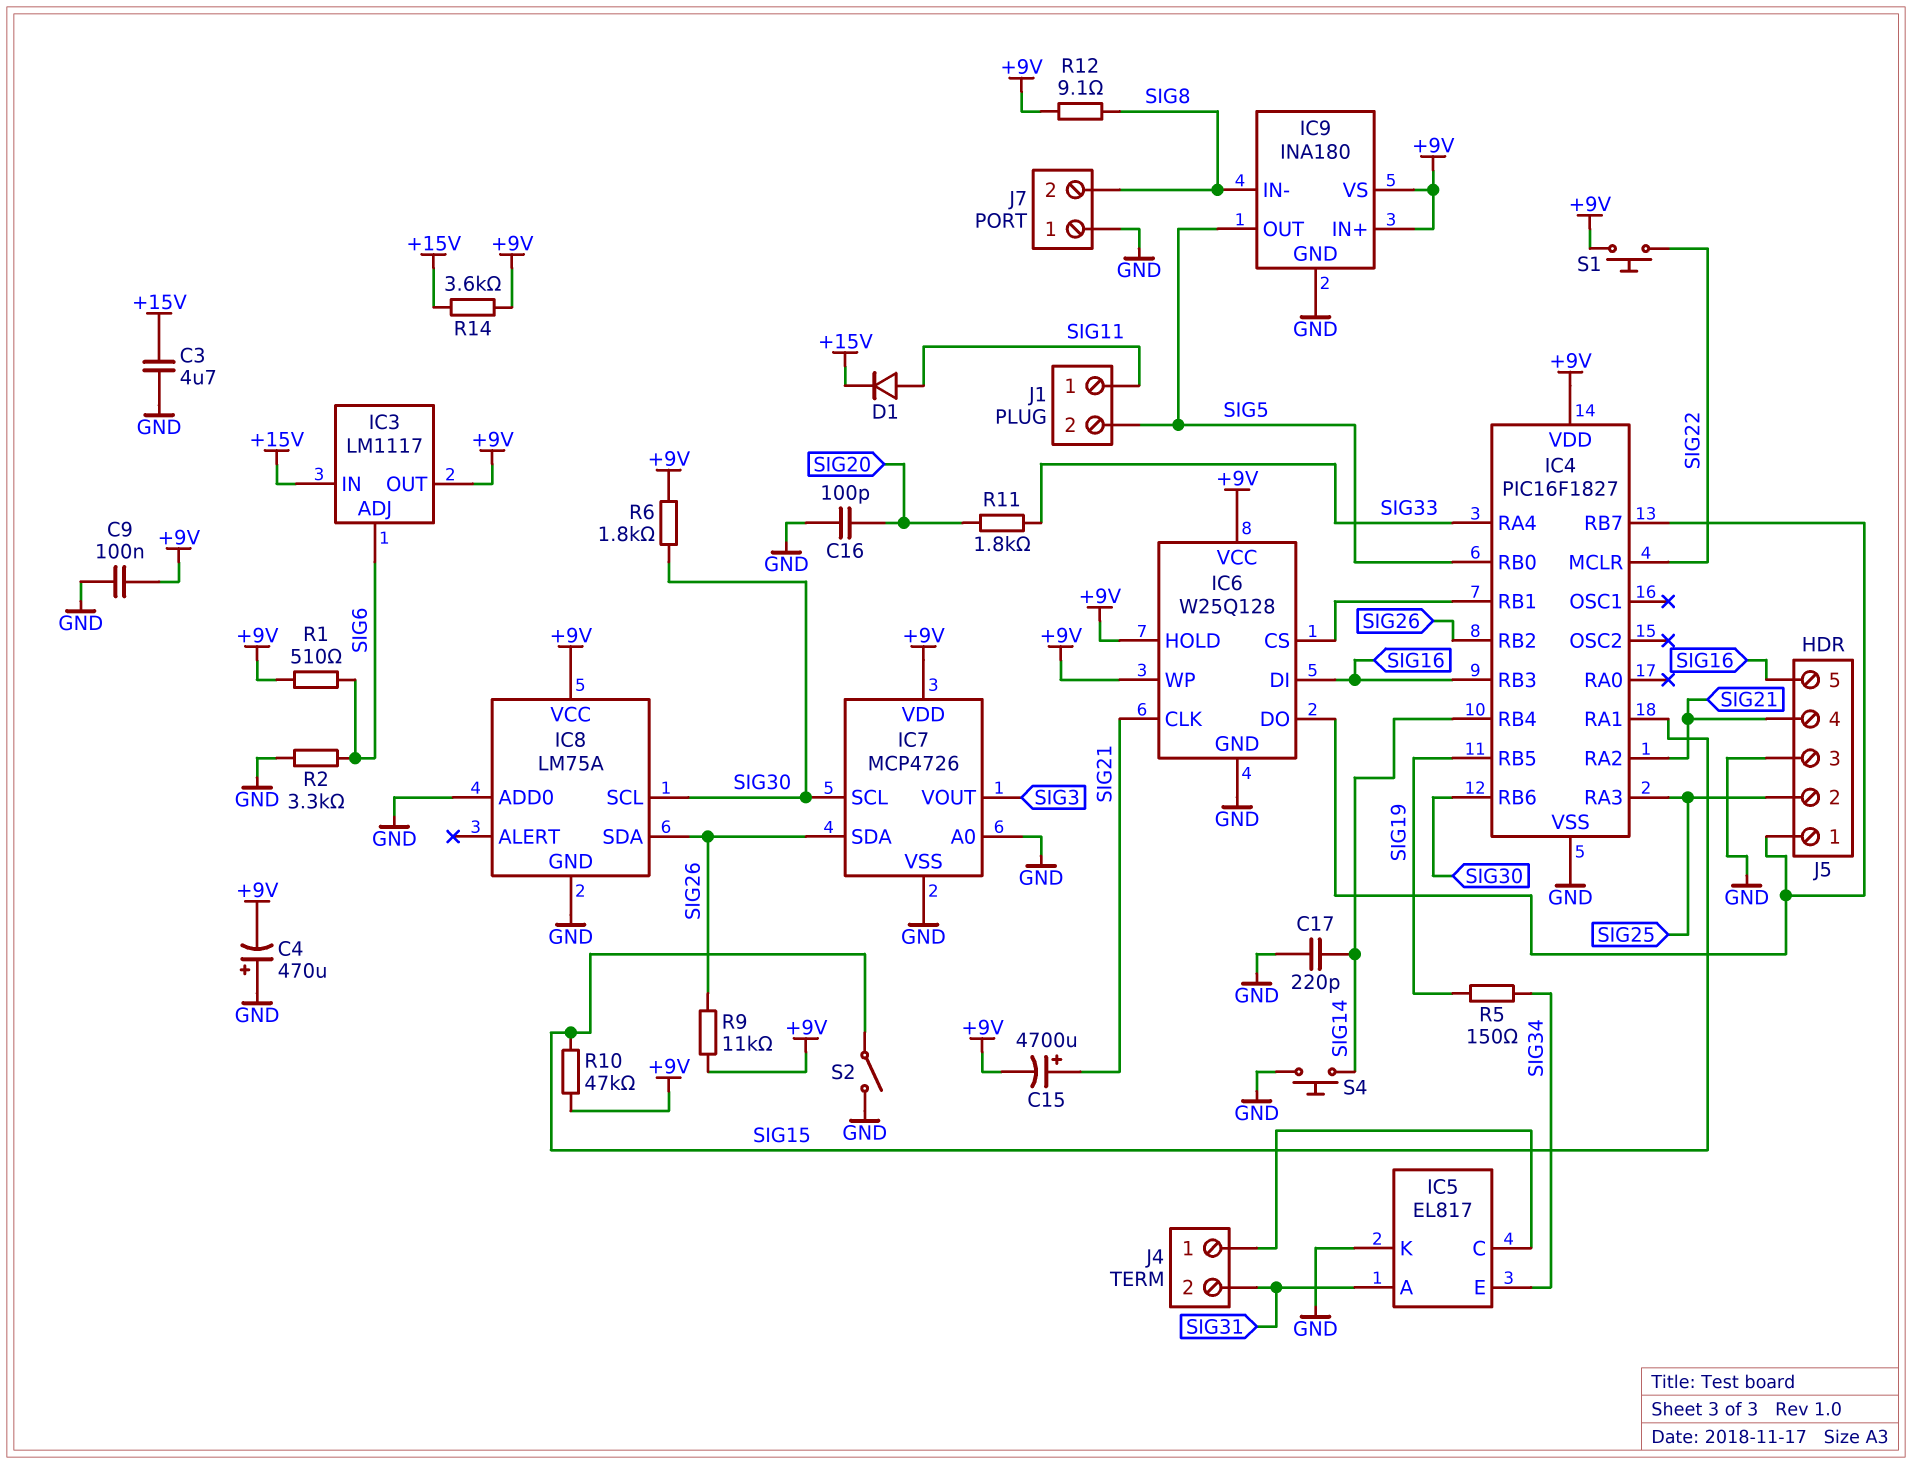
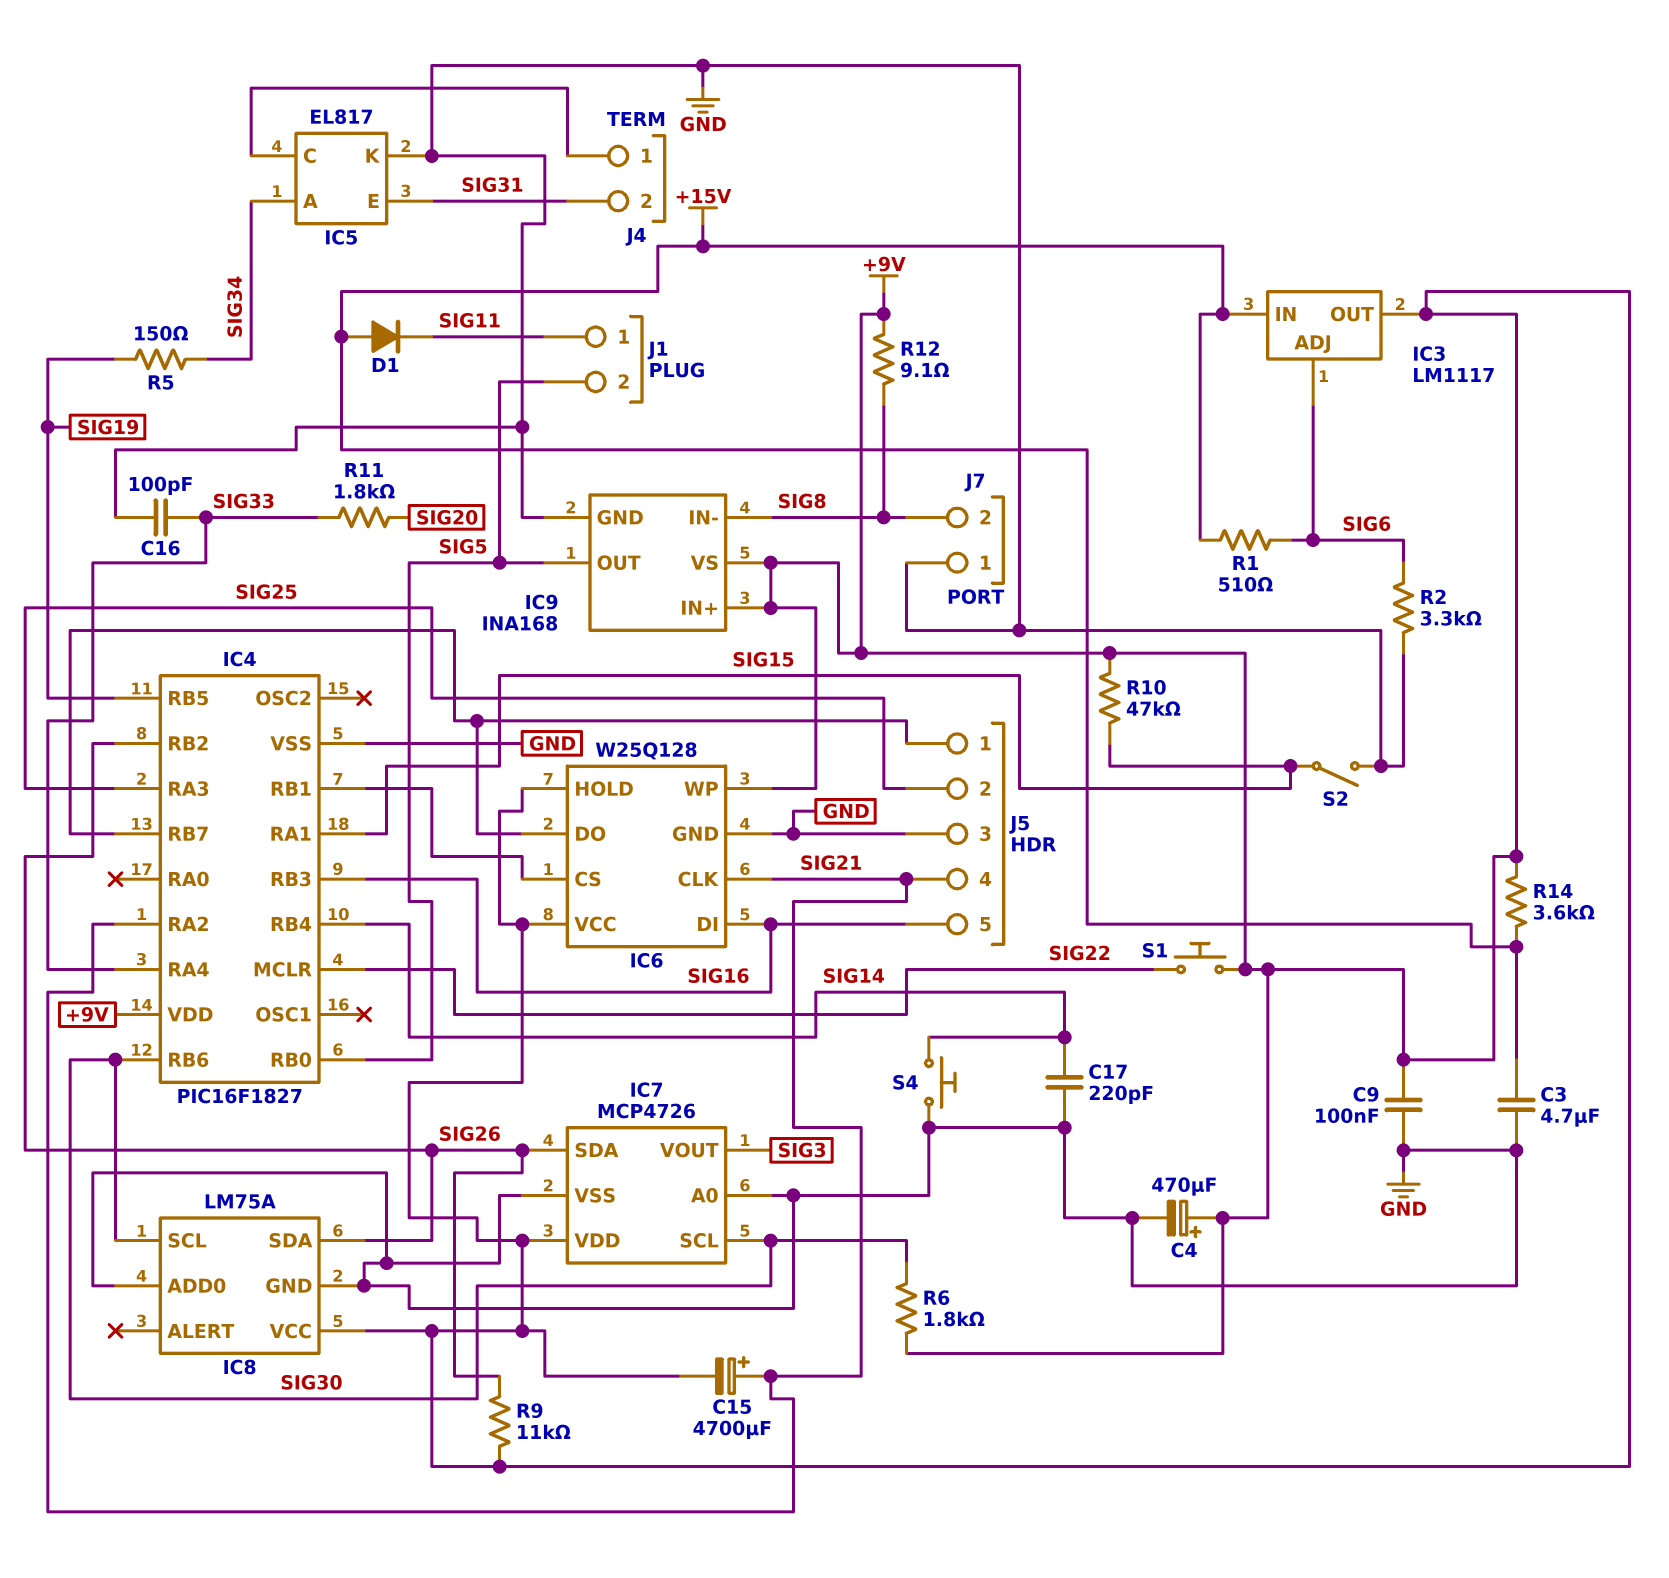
C4: 470uF (plus GND, minus +9V) -> 470uF (plus +9V, minus GND)
C16: 100pF (GND, SIG20) -> 100pF (GND, SIG33)
D1: diode (A SIG11, K +15V) -> diode (A +15V, K SIG11)
IC5 pin A: SIG31 -> SIG34
IC5 pin E: SIG34 -> SIG31
IC9: INA180 -> INA168
R1: 510 (+9V, SIG6) -> 510 (+15V, SIG6)

